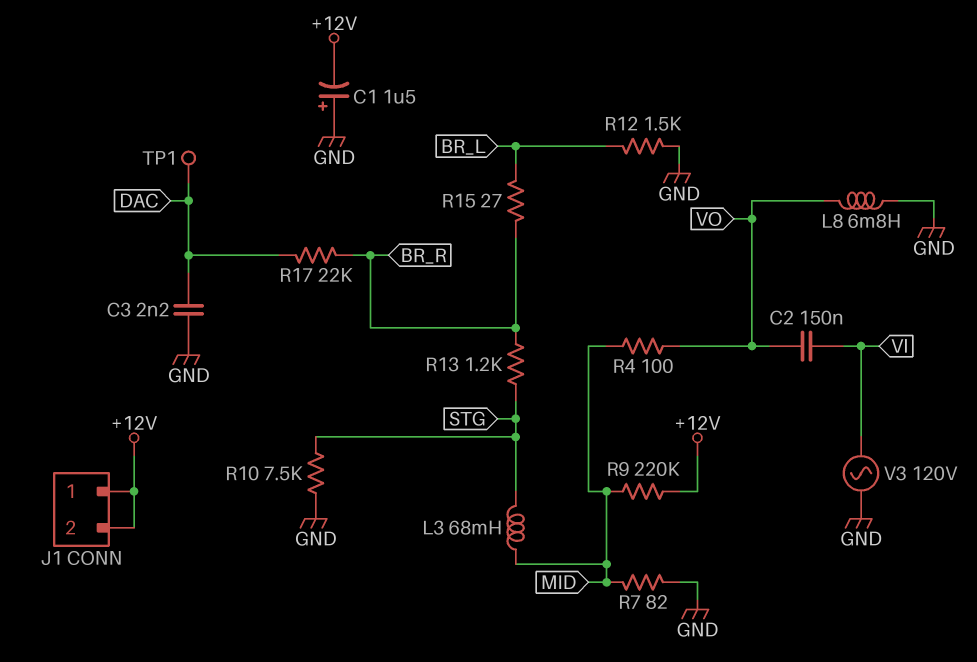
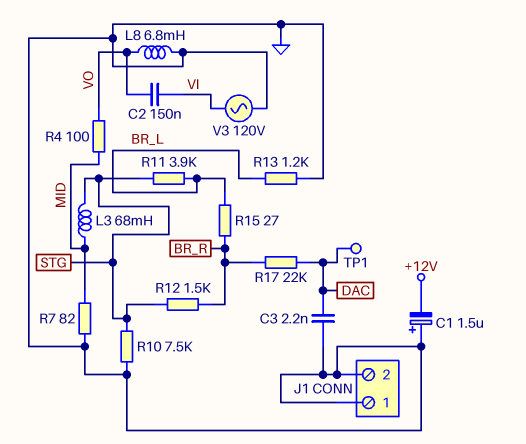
J1 pin 1: +12V -> GND
J1 pin 2: +12V -> GND
R9: 220k (+12V, MID) -> none
R11: none -> 3.9k (BR_L, STG)
R12: 1.5k (BR_L, GND) -> 1.5k (BR_R, STG)
R13: 1.2k (BR_R, STG) -> 1.2k (BR_L, GND)

